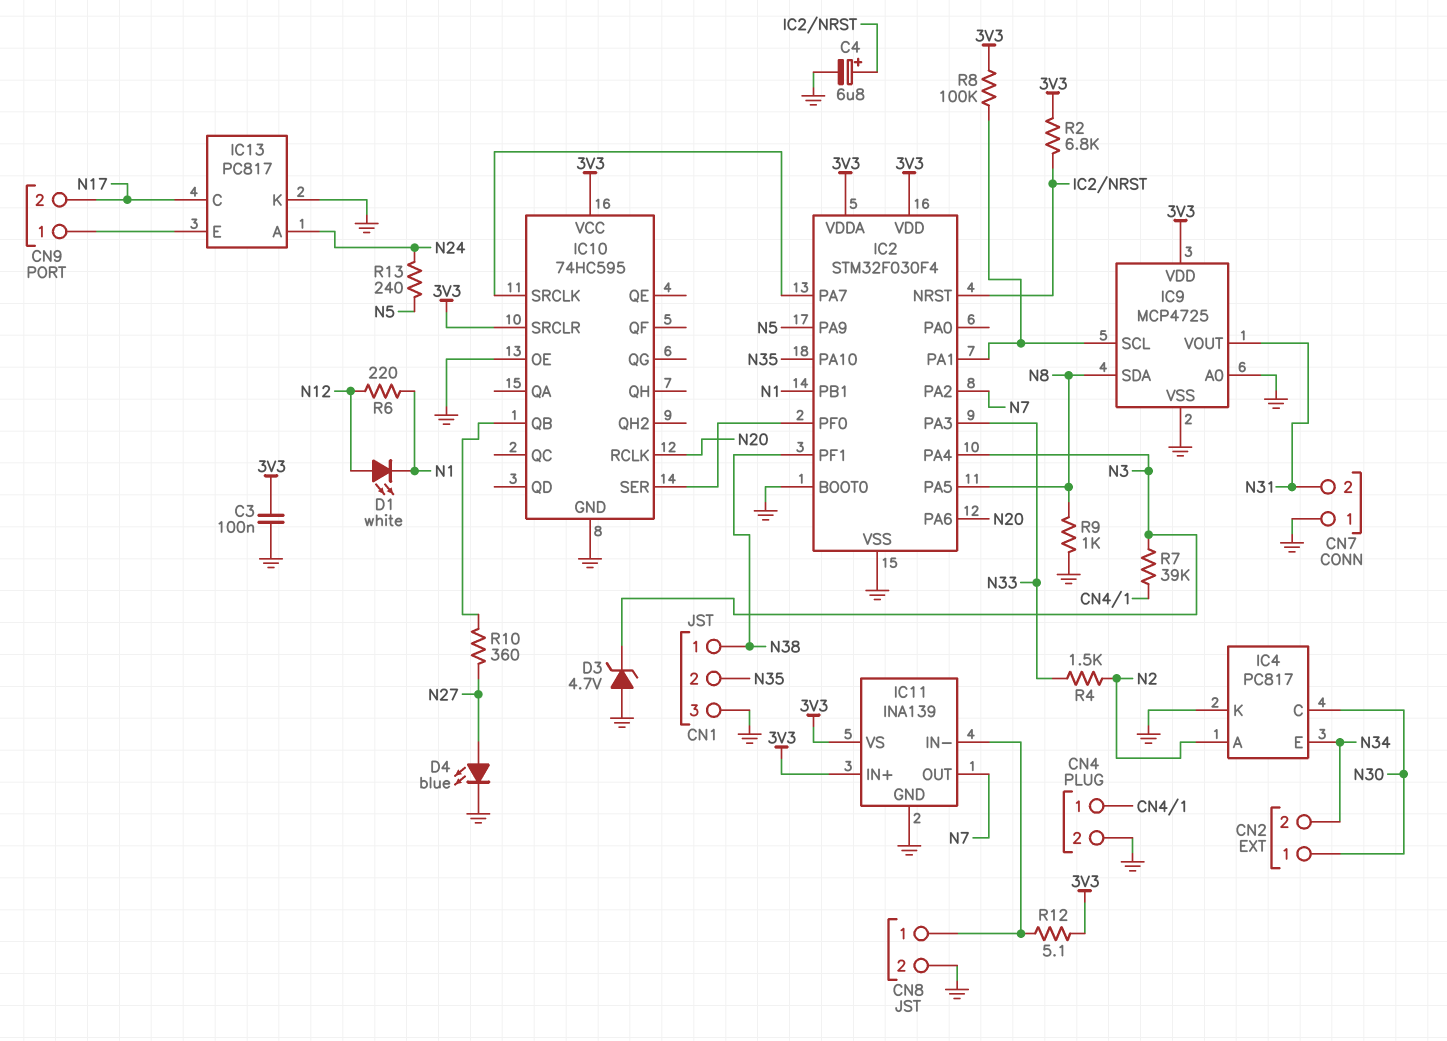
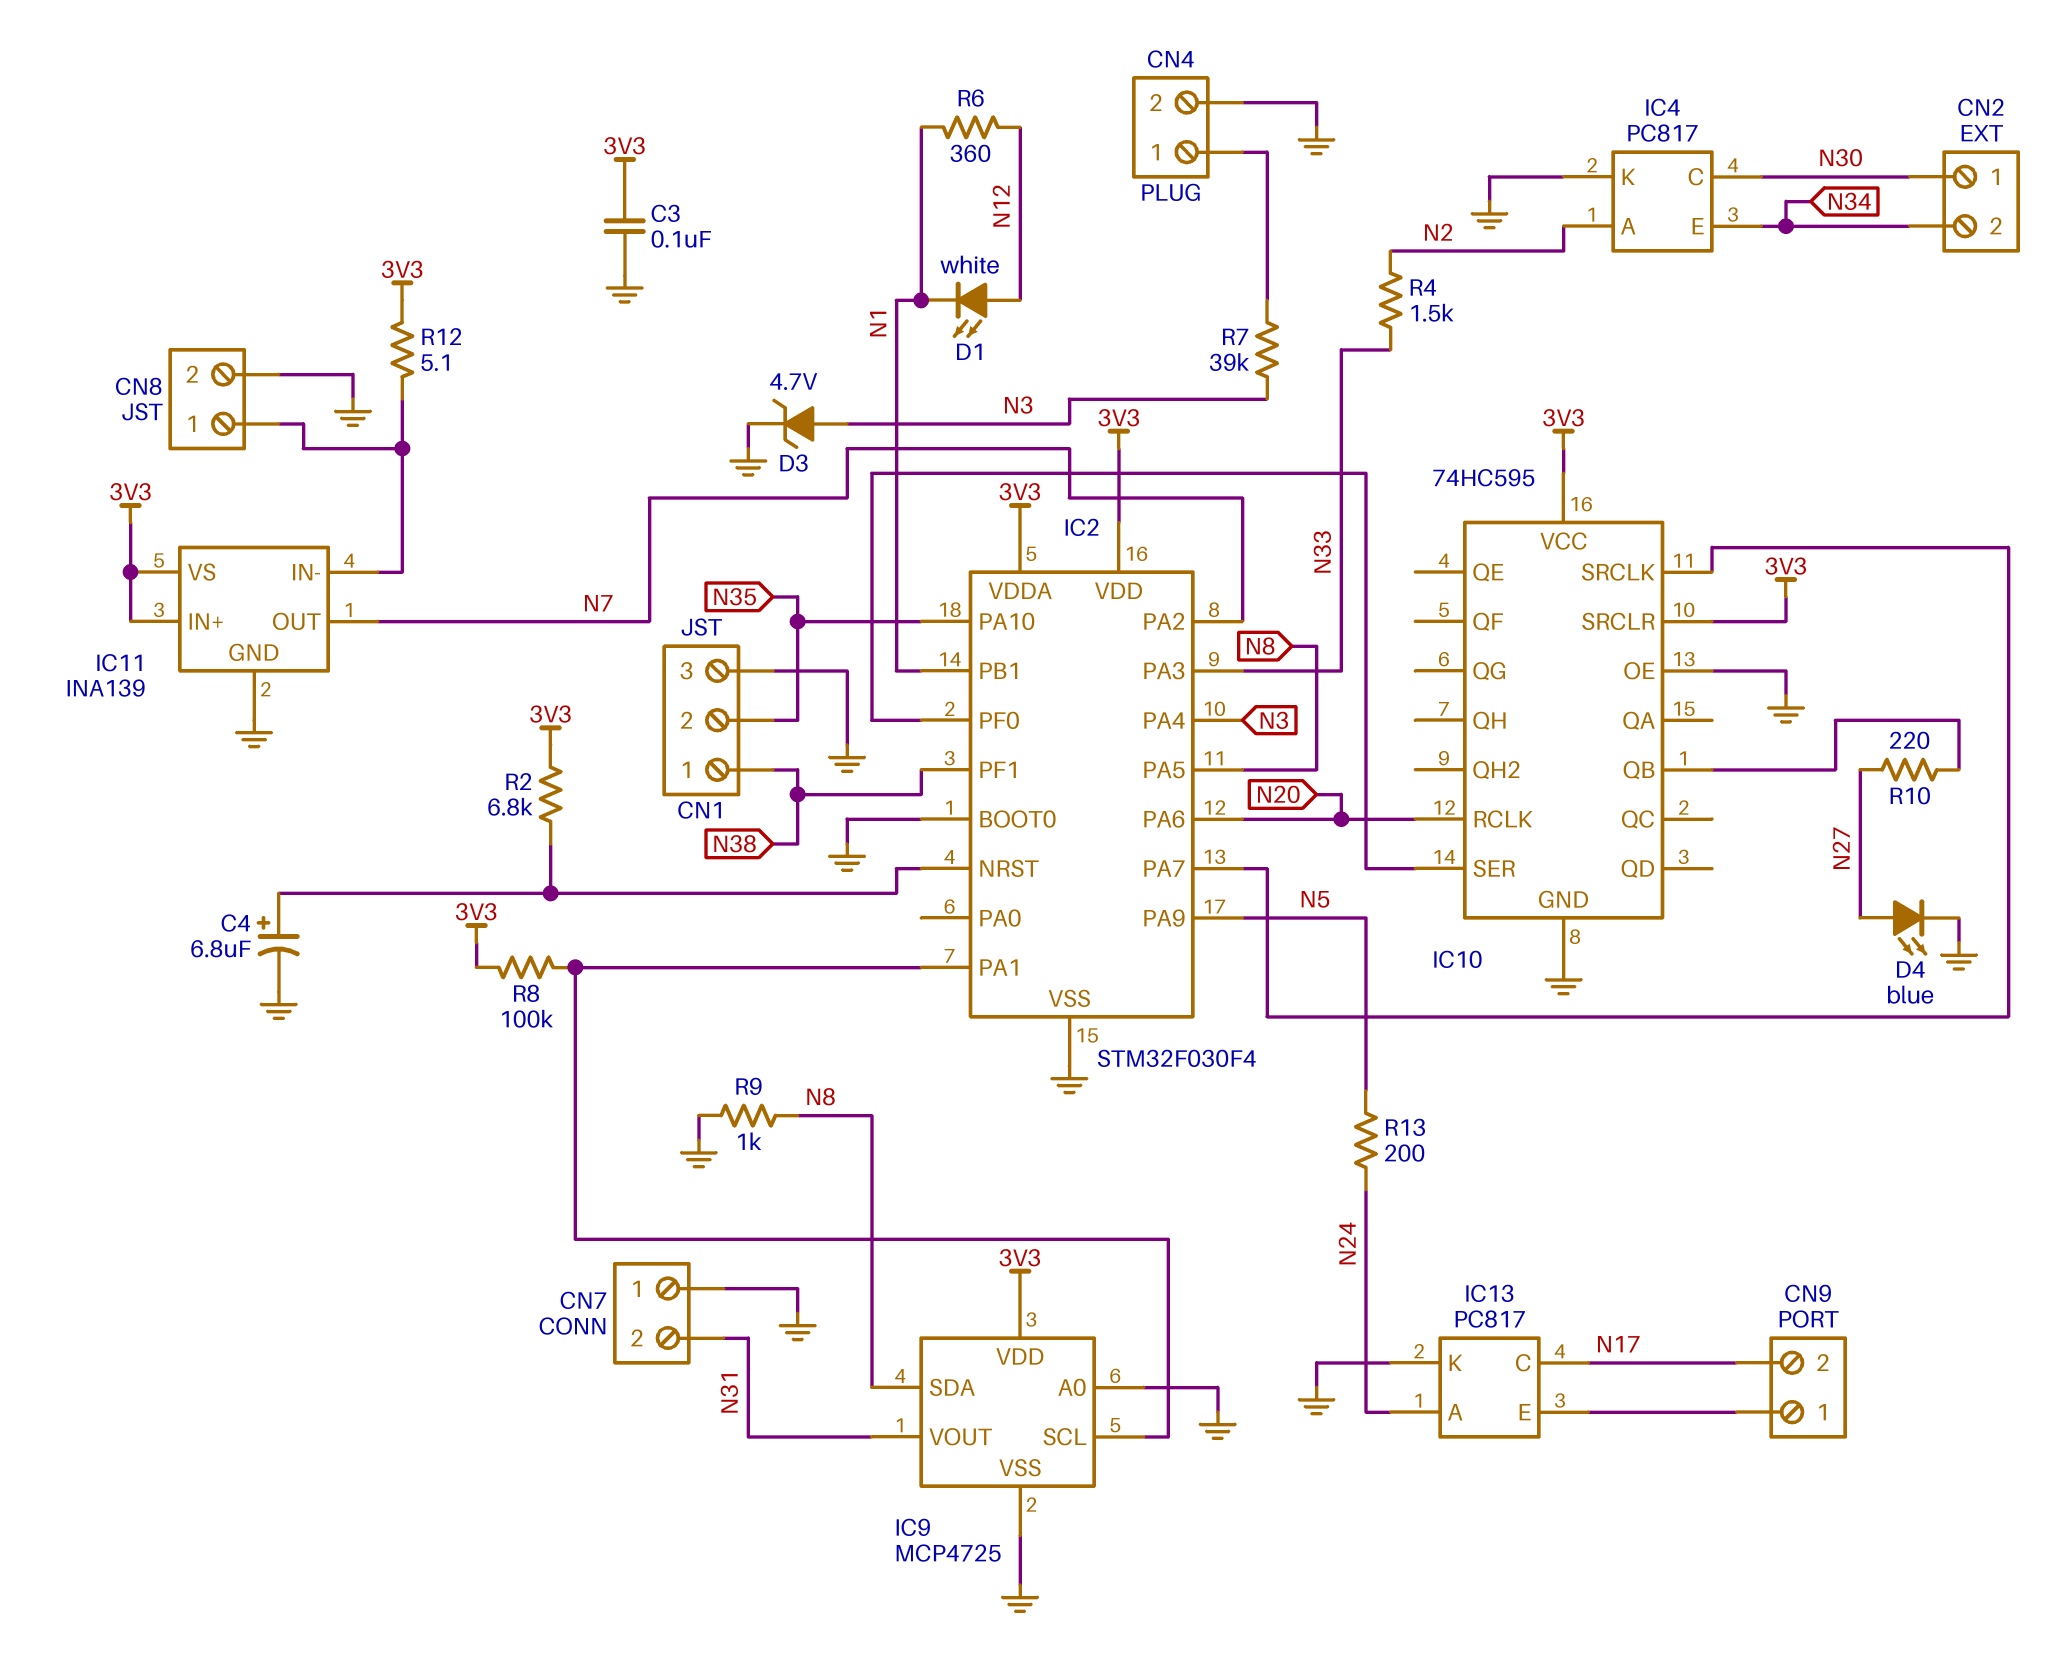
D3: zener 4.7V (A GND, K N3) -> zener 4.7V (A N3, K GND)
R6: 220 (N1, N12) -> 360 (N1, N12)
R10: 360 (IC10/QB, N27) -> 220 (IC10/QB, N27)
R13: 240 (N5, N24) -> 200 (N5, N24)

